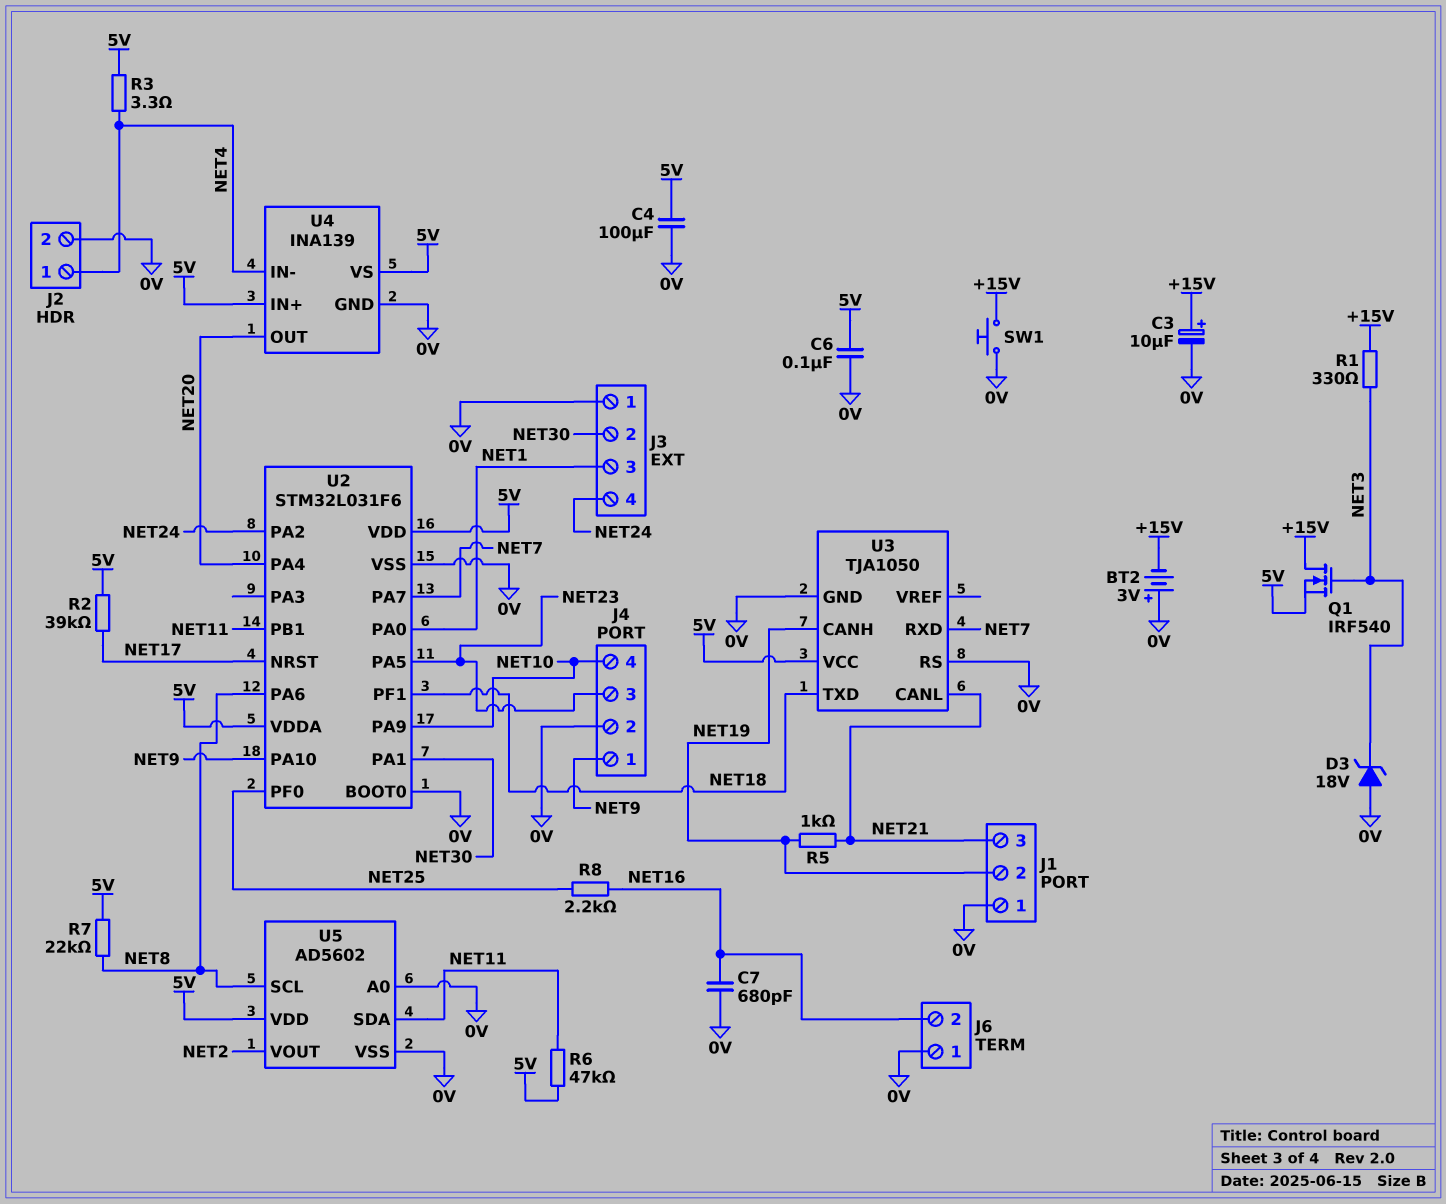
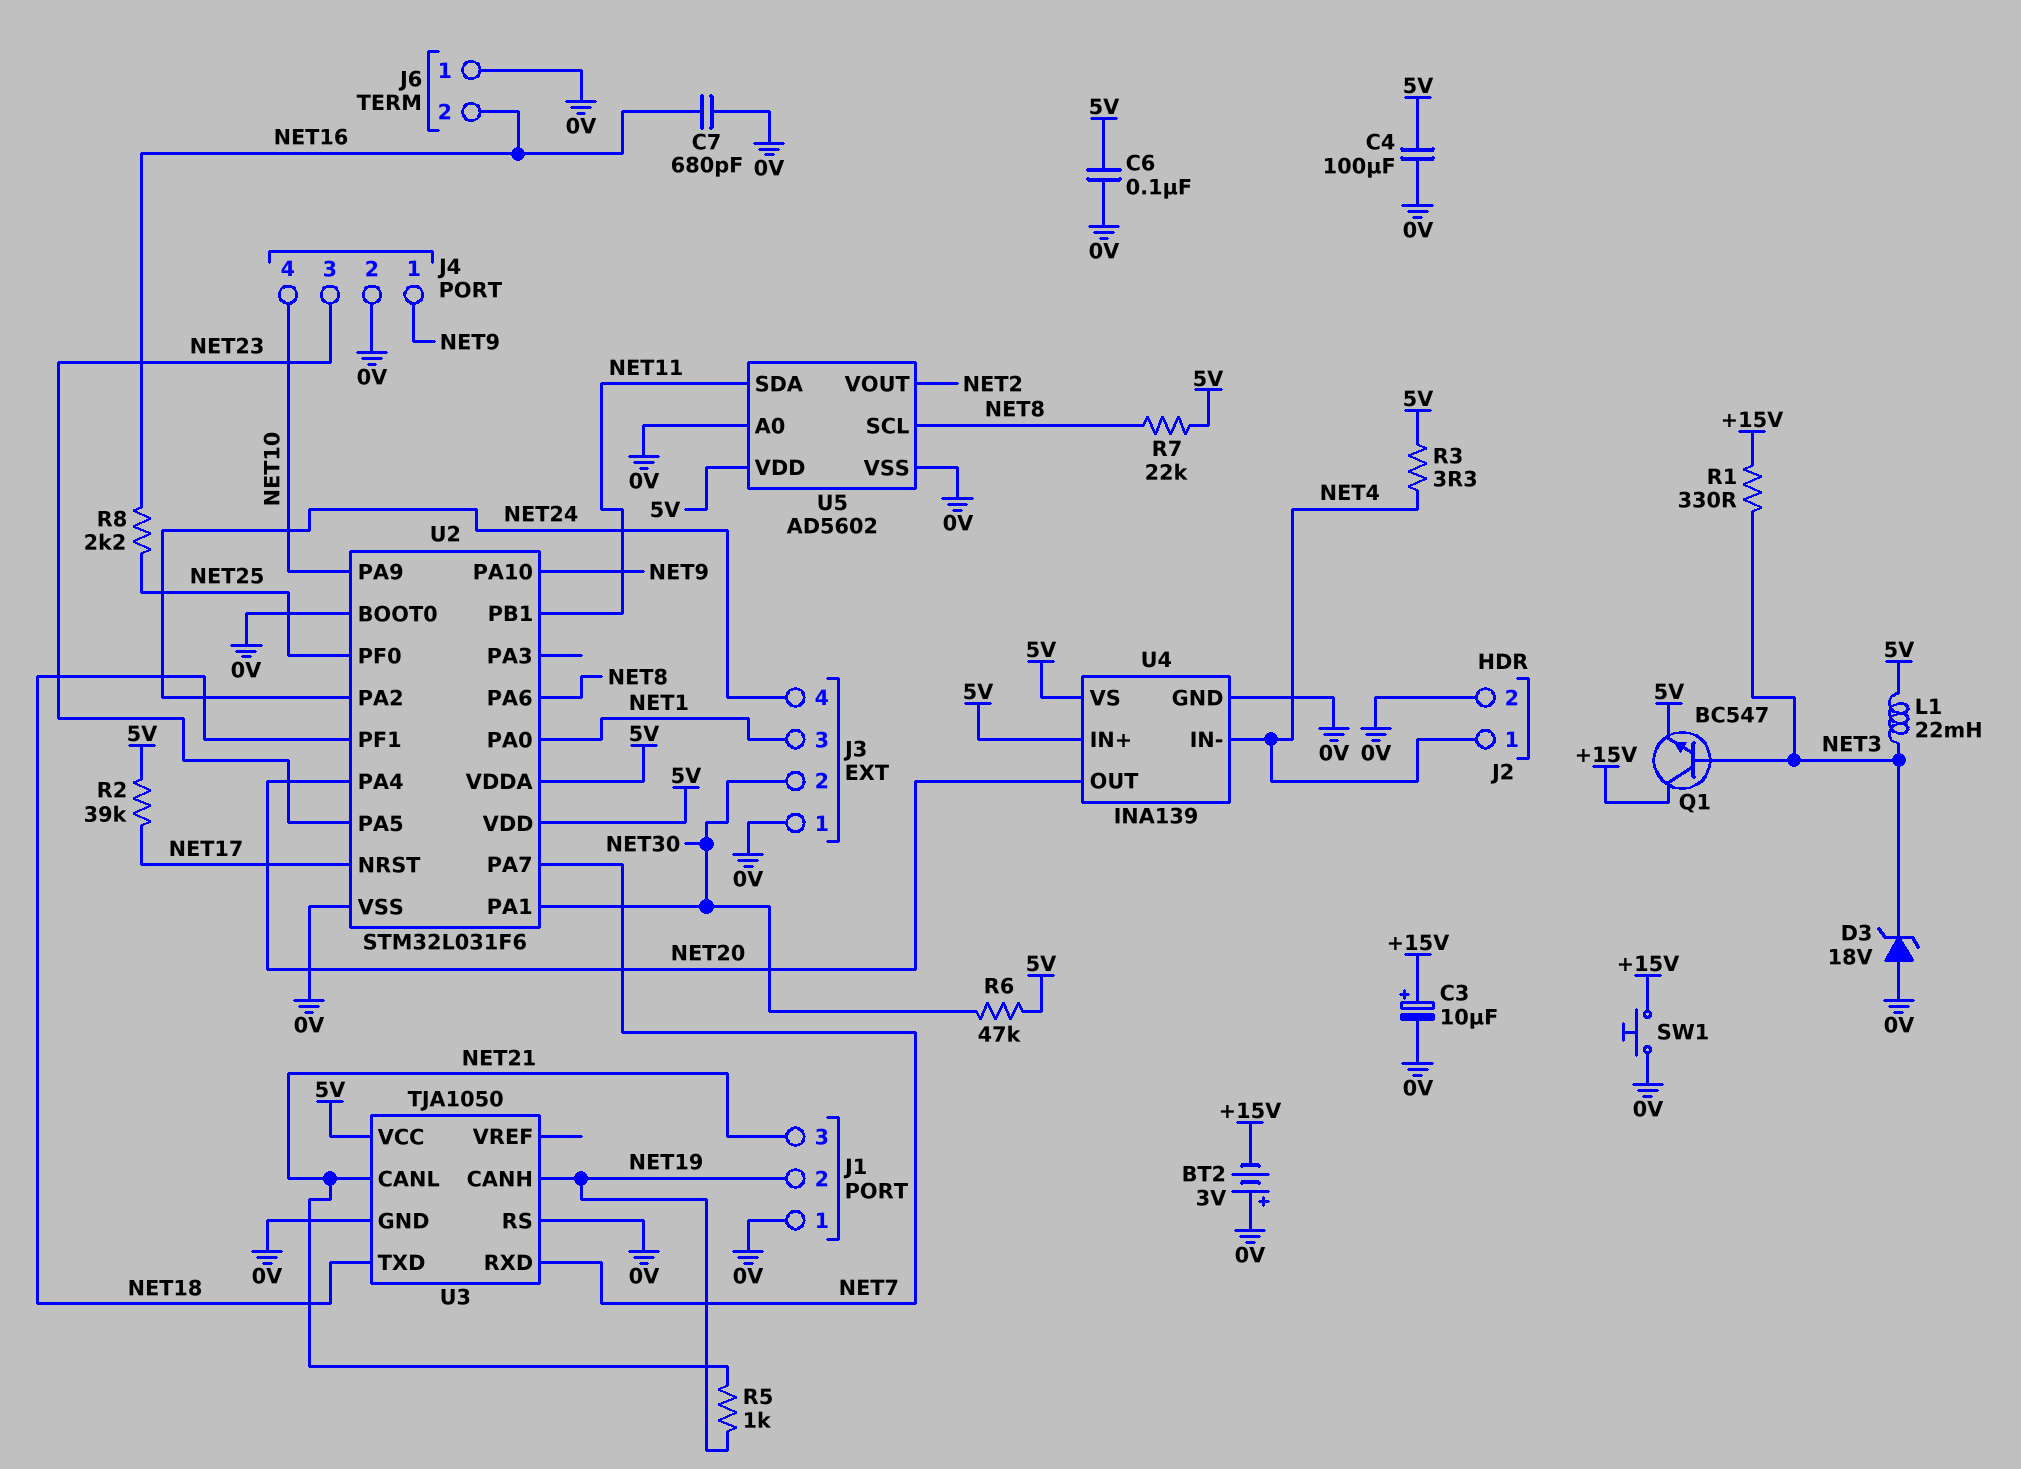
L1: none -> 22mH (5V, NET3)
Q1: NMOS IRF540 (G NET3, D +15V, S 5V) -> NPN BC547 (B NET3, C +15V, E 5V)
R6: 47k (5V, NET11) -> 47k (5V, NET30)

